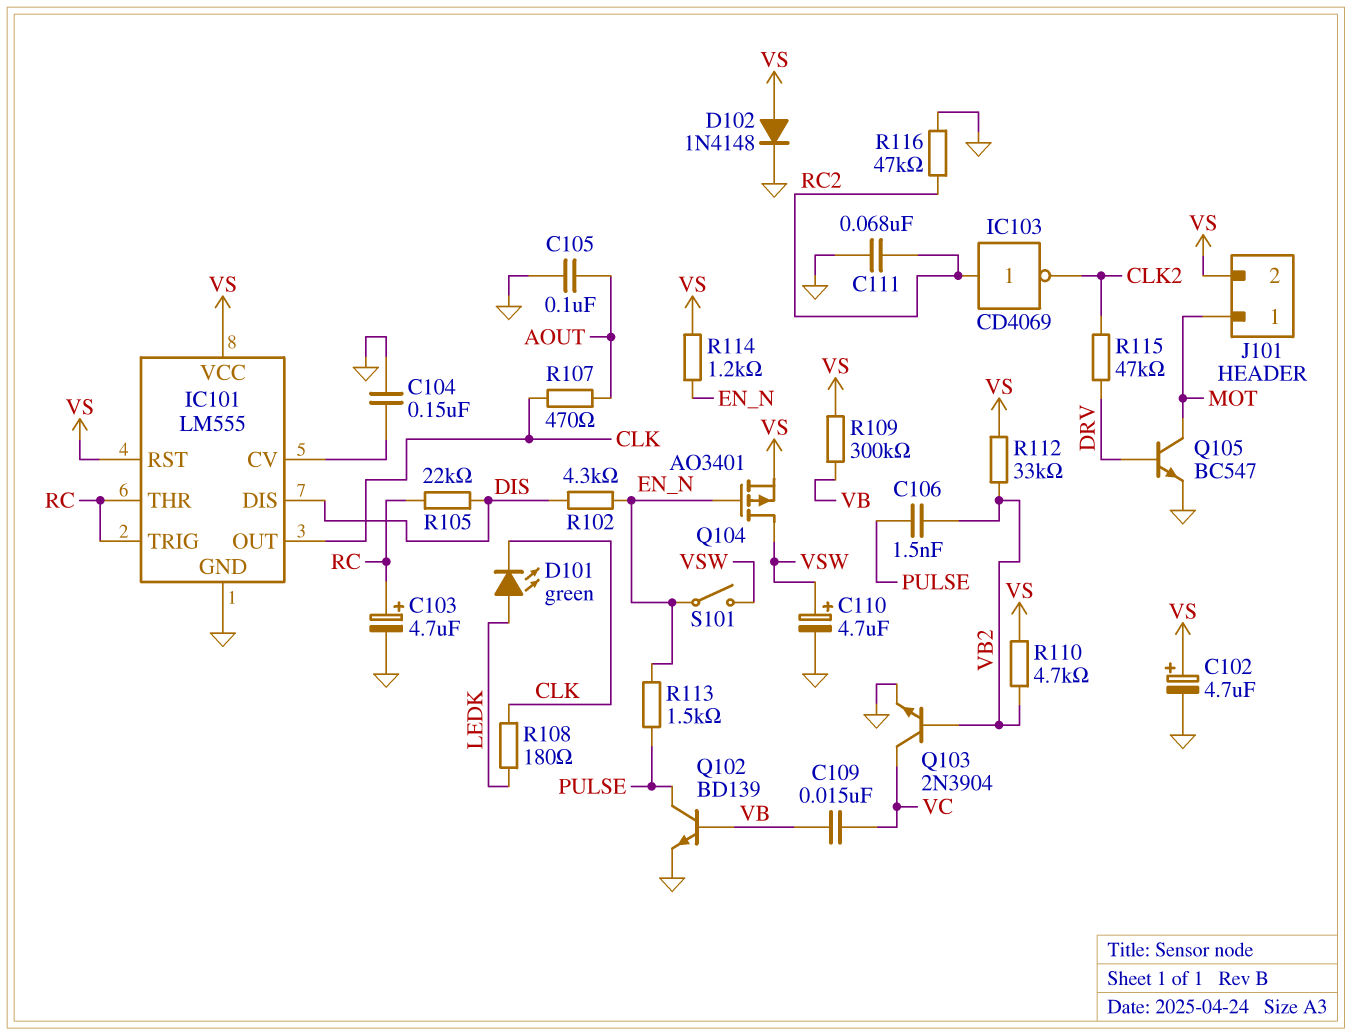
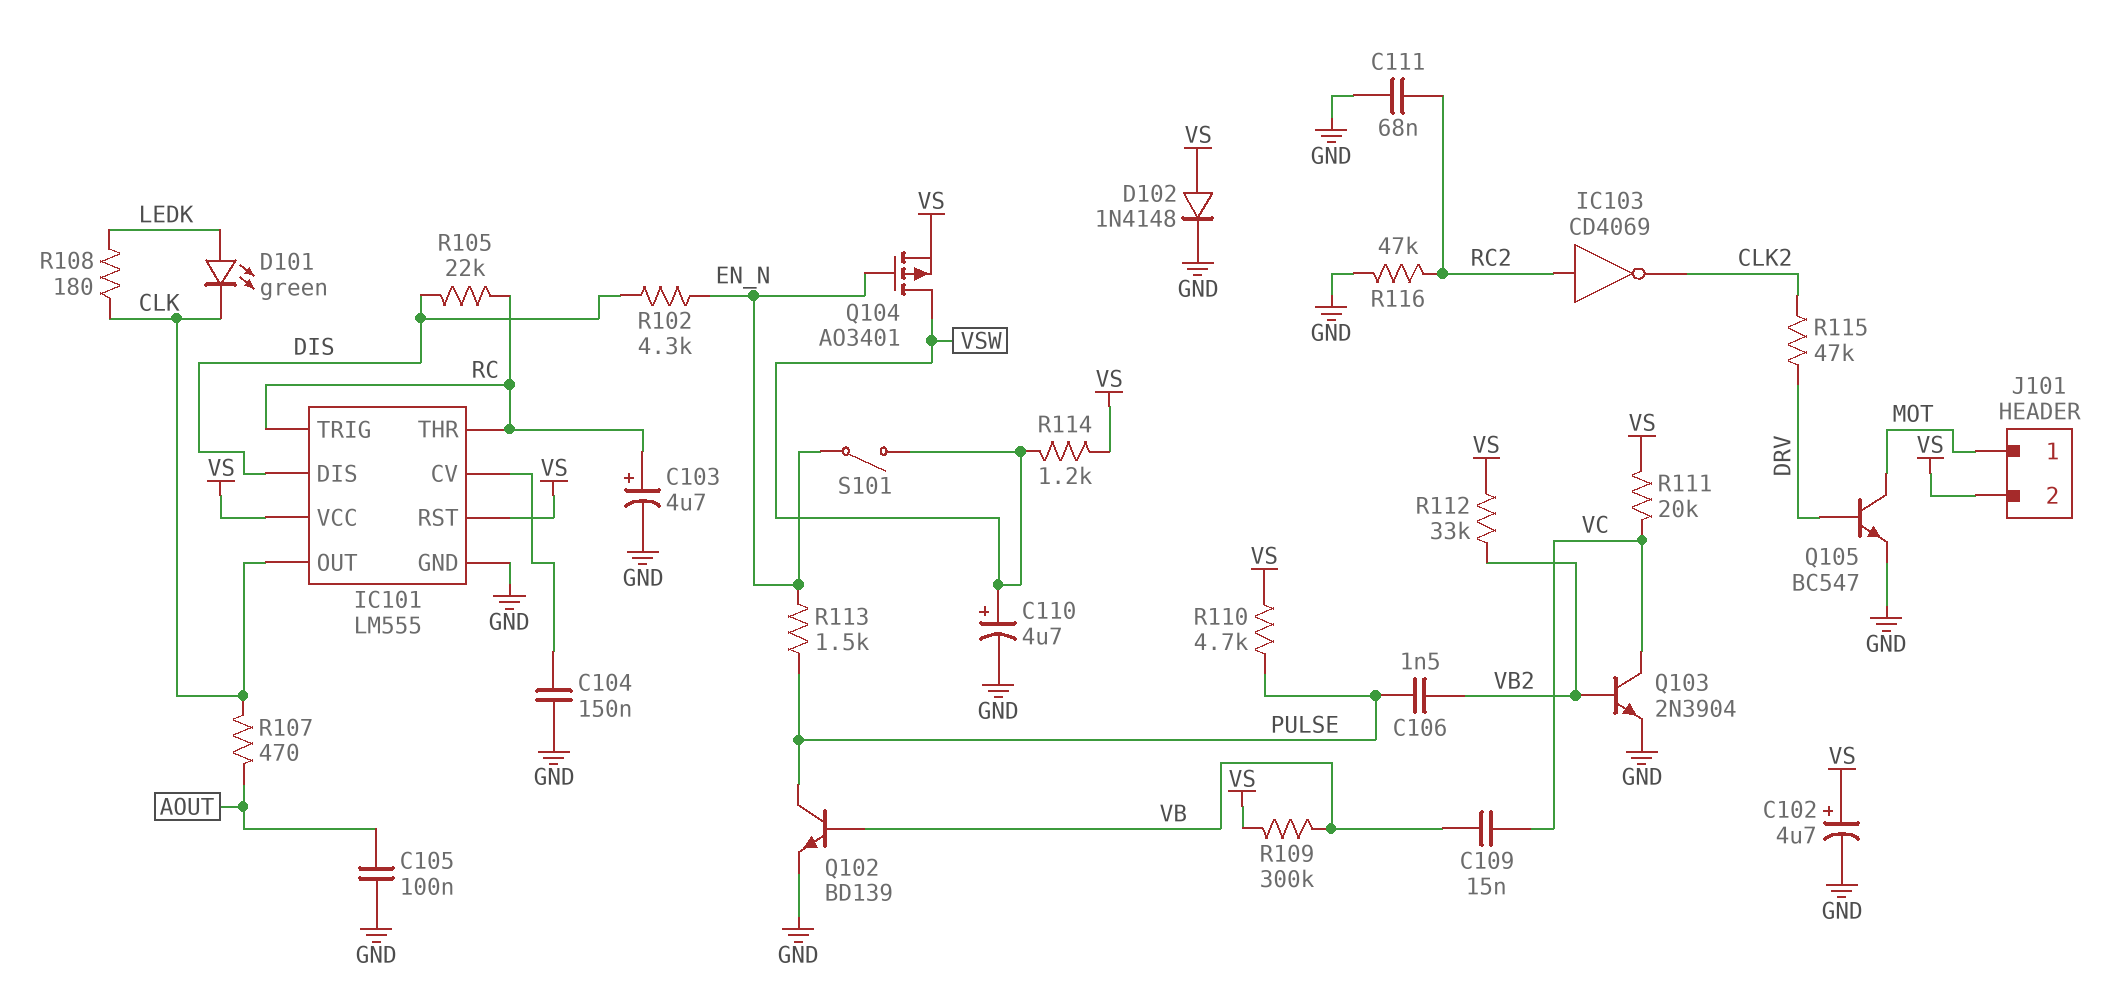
R110: 4.7k (VB2, VS) -> 4.7k (PULSE, VS)
R111: none -> 20k (VC, VS)
R114: 1.2k (EN_N, VS) -> 1.2k (VS, VSW)

